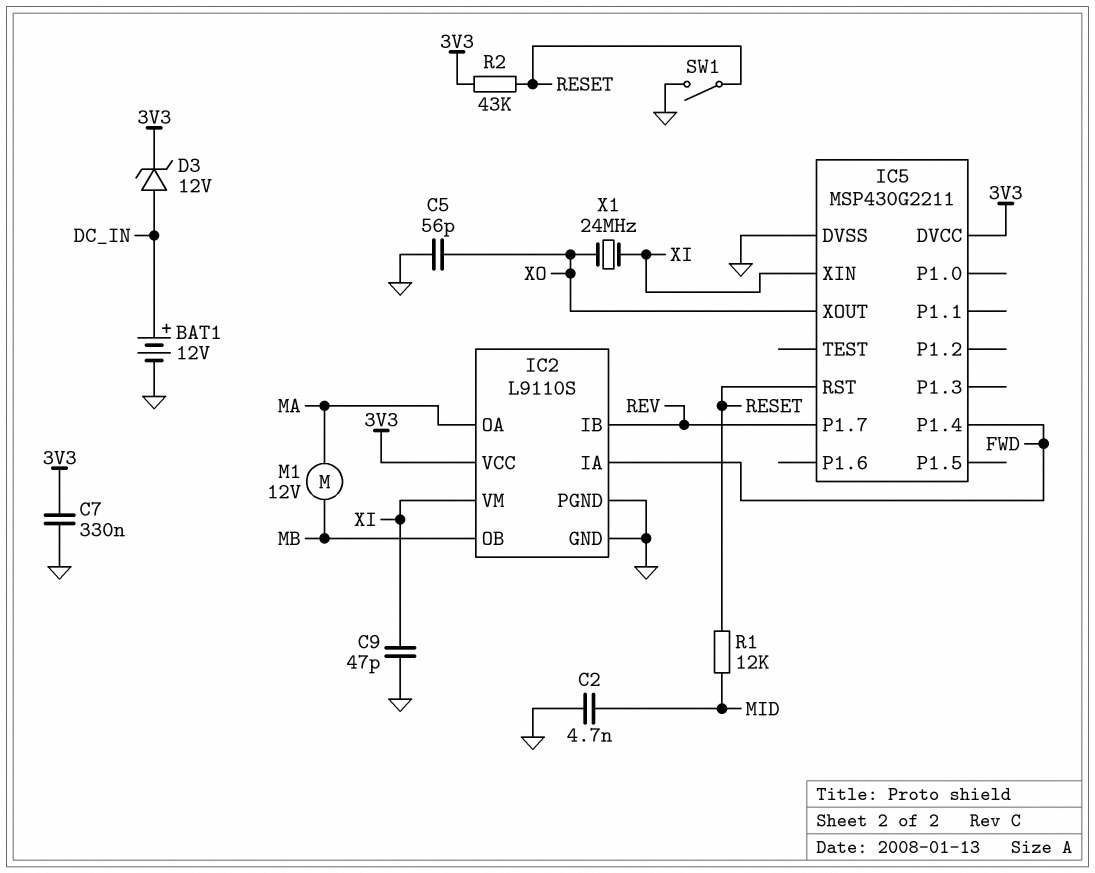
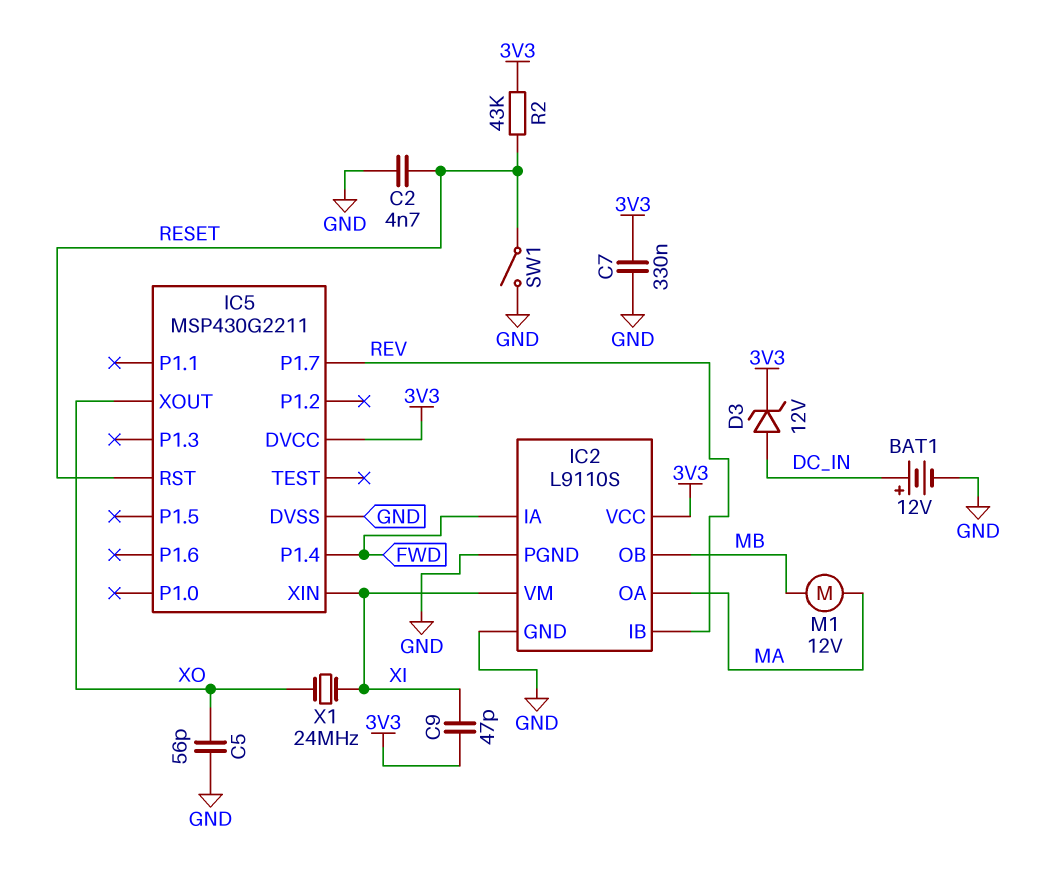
C2: 4.7nF (GND, MID) -> 4.7nF (GND, RESET)
C9: 47pF (GND, XI) -> 47pF (3V3, XI)
R1: 12k (MID, RESET) -> none

